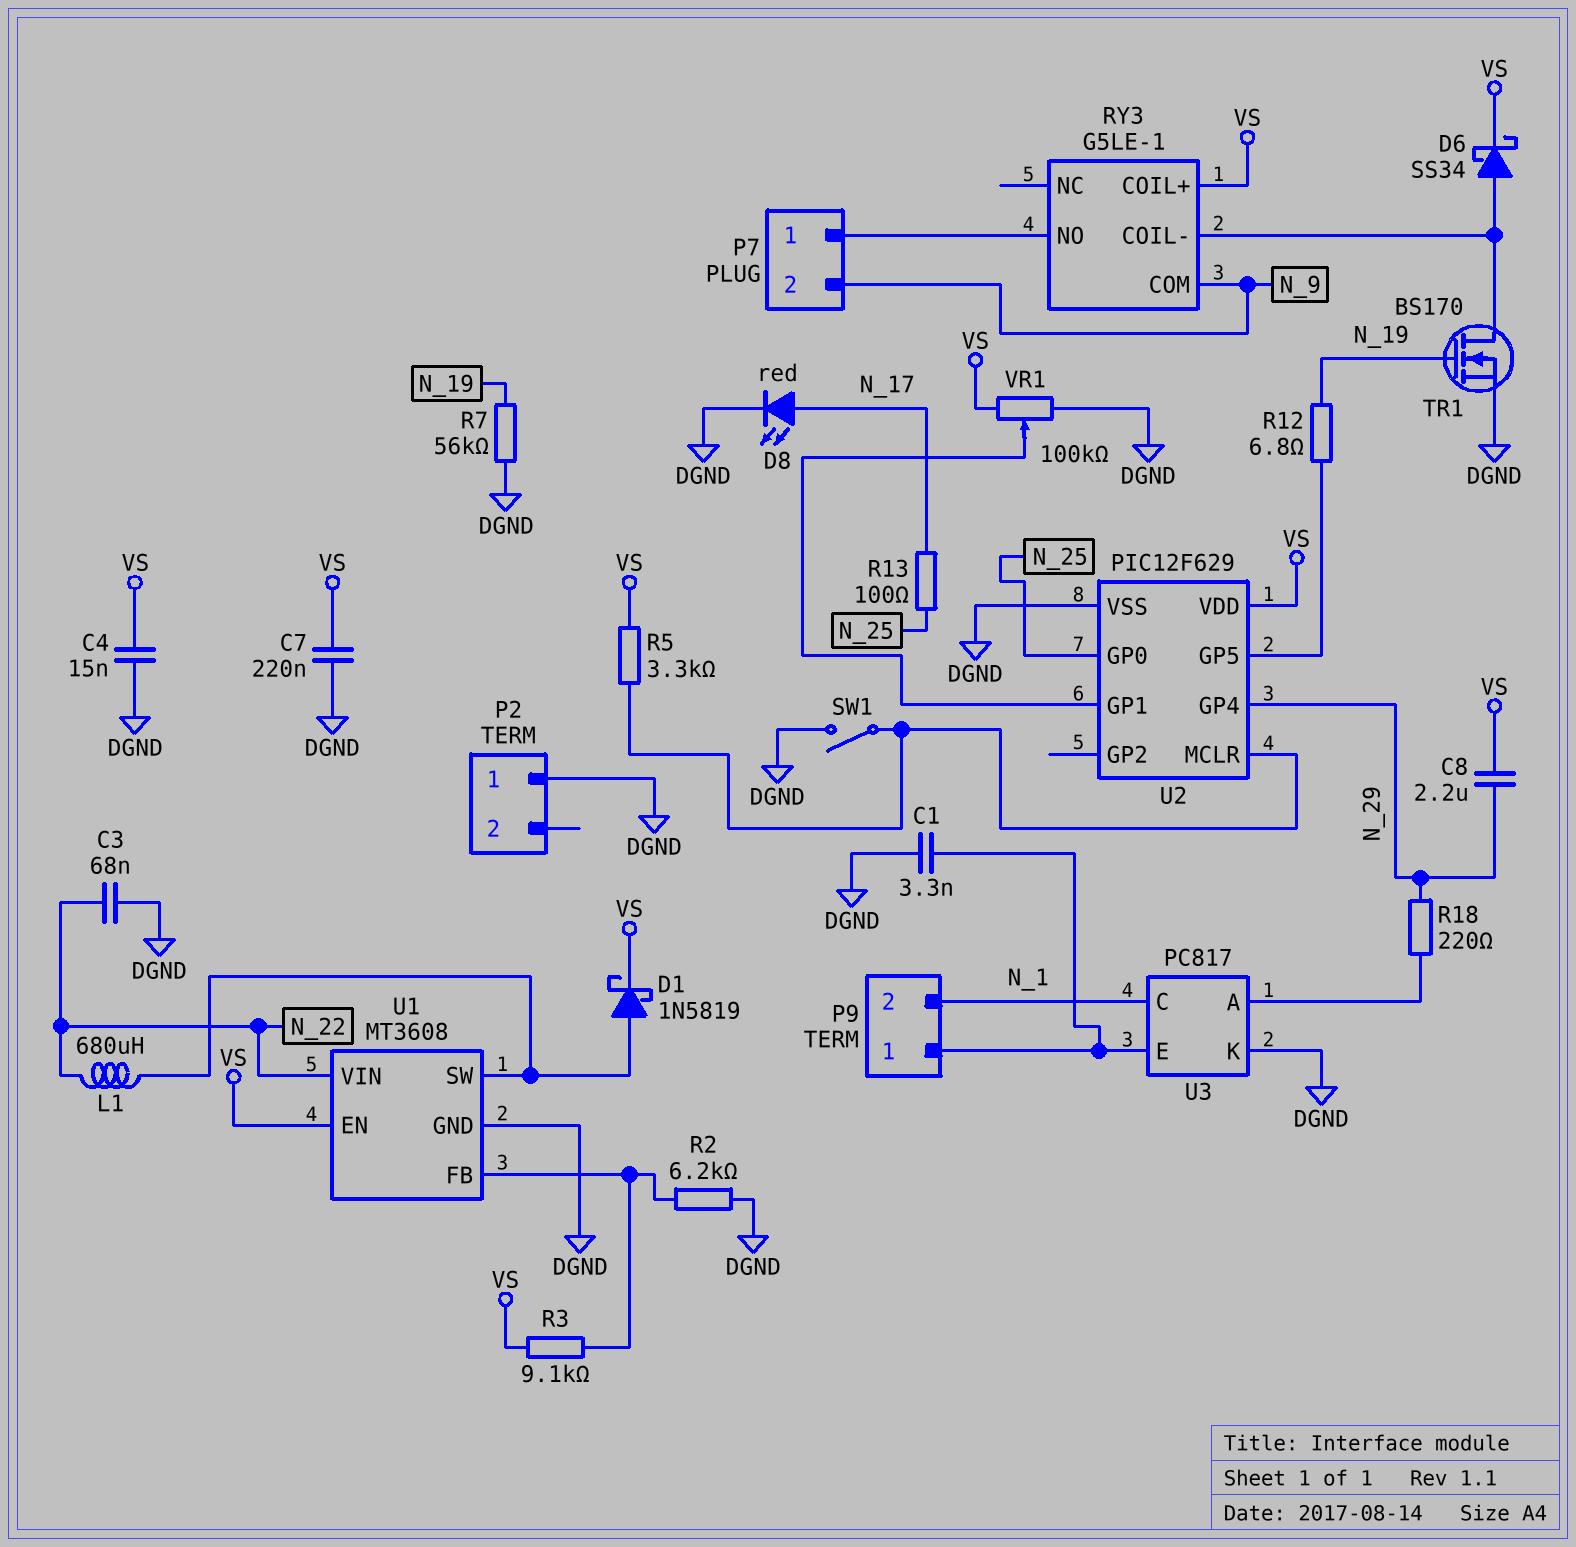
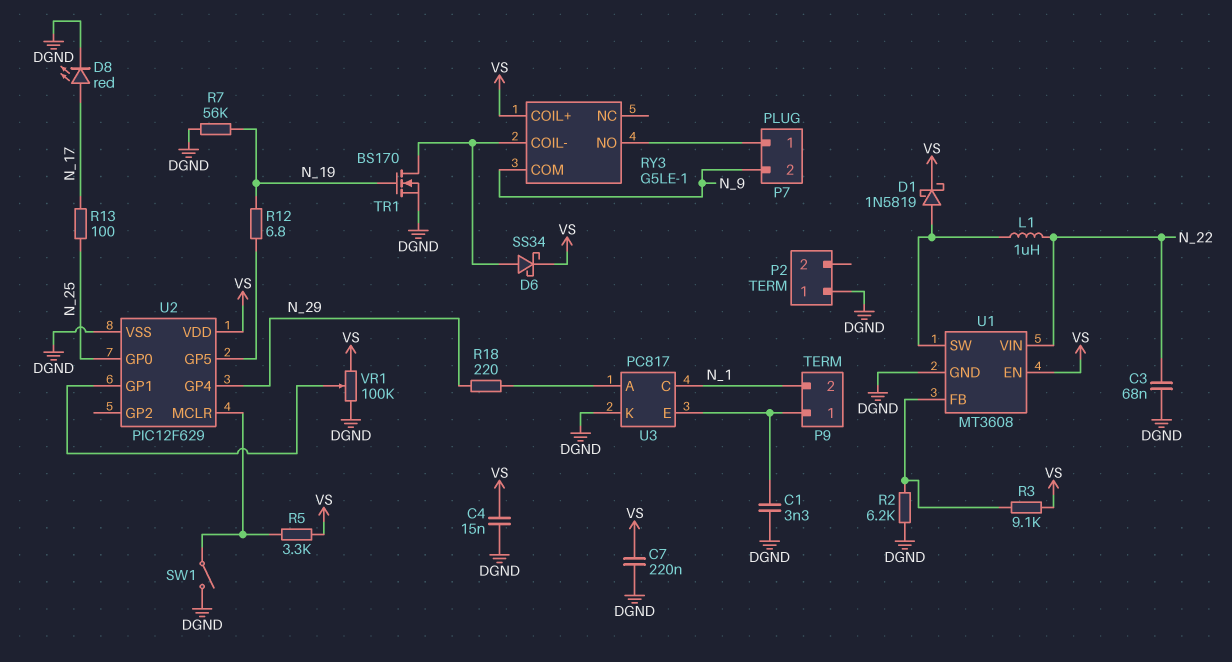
C8: 2.2uF (N_29, VS) -> none
L1: 680uH (N_22, U1/SW) -> 1uH (N_22, U1/SW)

